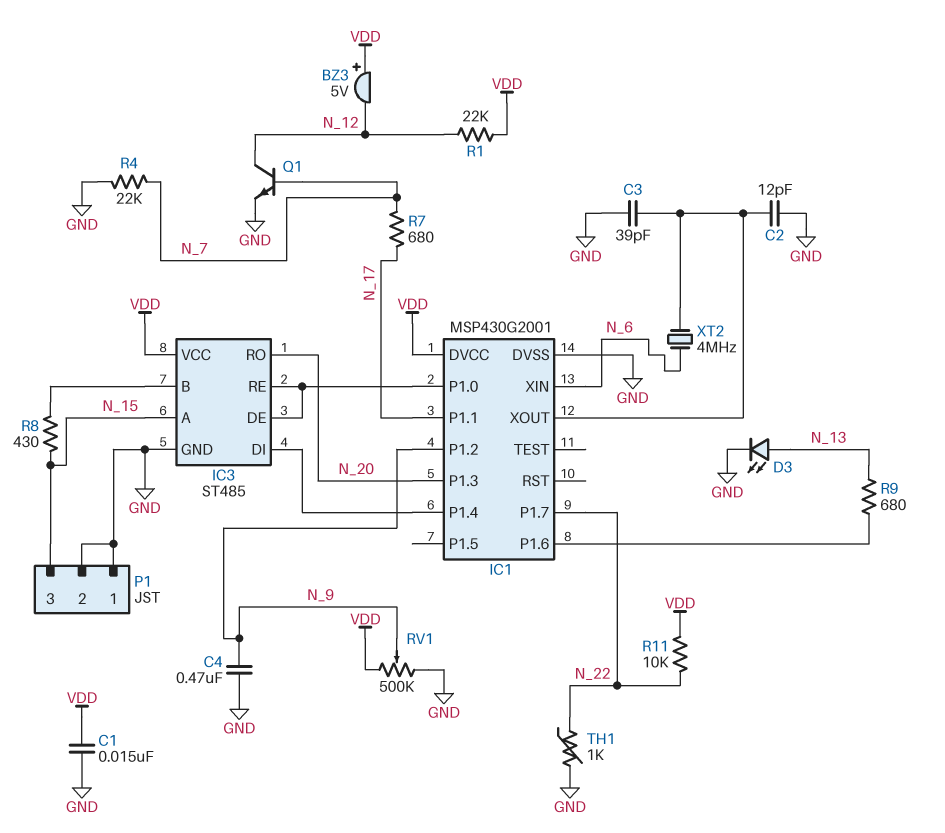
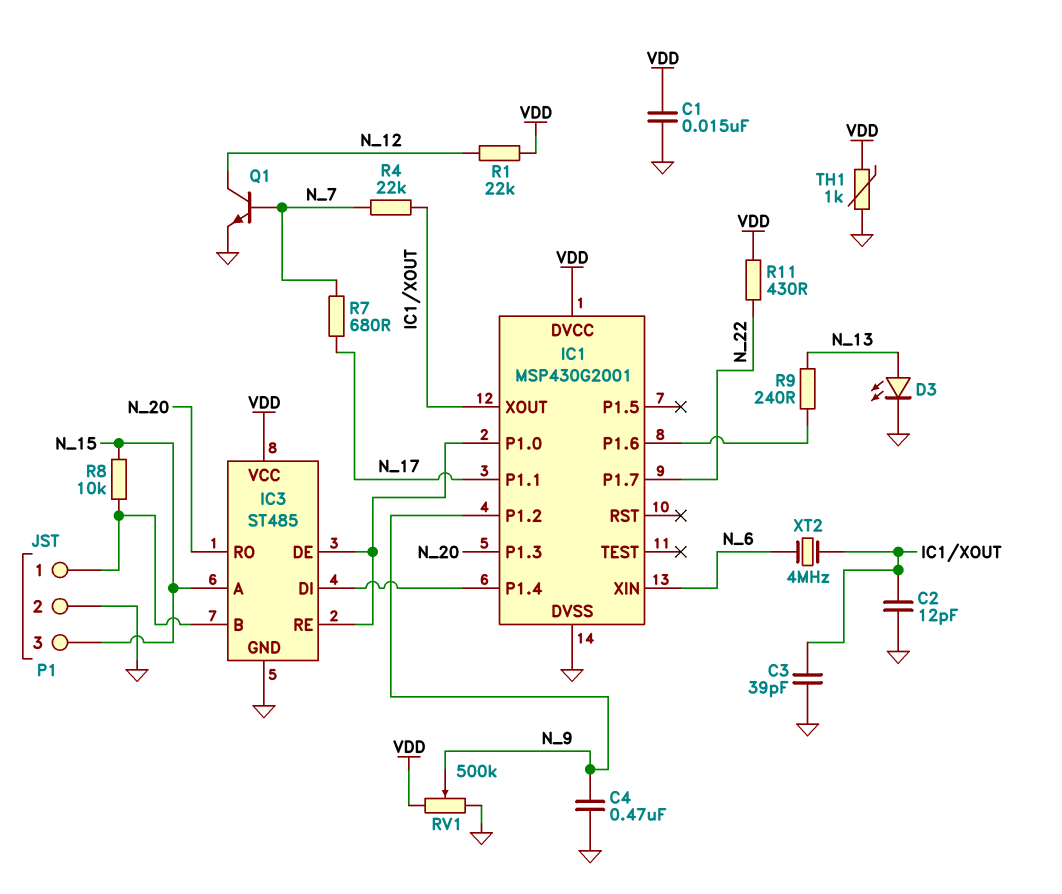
BZ3: buzzer 5V (plus VDD, minus N_12) -> none
P1 pin 1: GND -> IC3/B
R4: 22k (GND, N_7) -> 22k (IC1/XOUT, N_7)
R8: 430 (IC3/B, N_15) -> 10k (IC3/B, N_15)
R9: 680 (IC1/P1.6, N_13) -> 240 (IC1/P1.6, N_13)
R11: 10k (N_22, VDD) -> 430 (N_22, VDD)
TH1: 1k (GND, N_22) -> 1k (GND, VDD)

